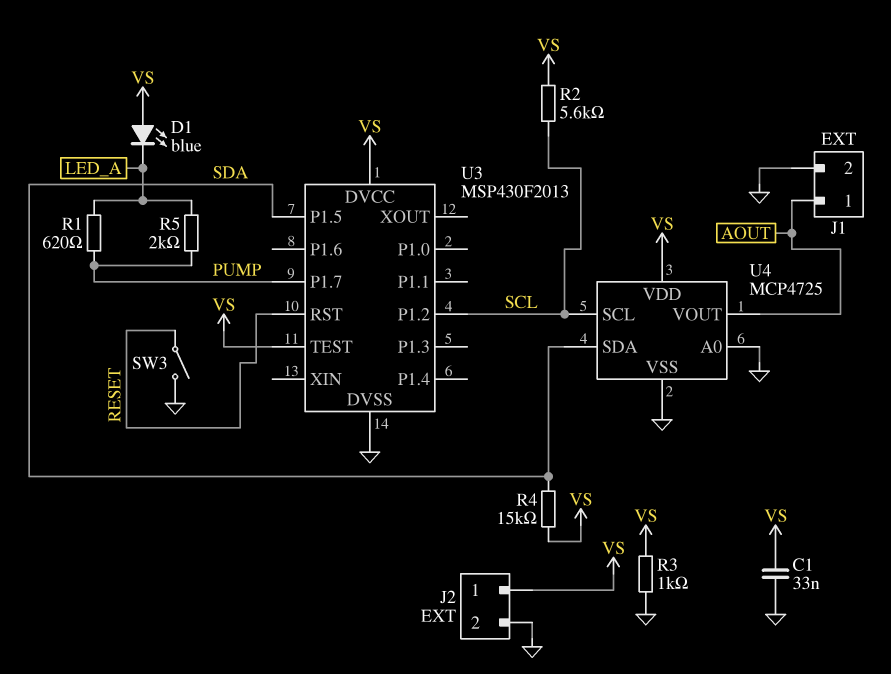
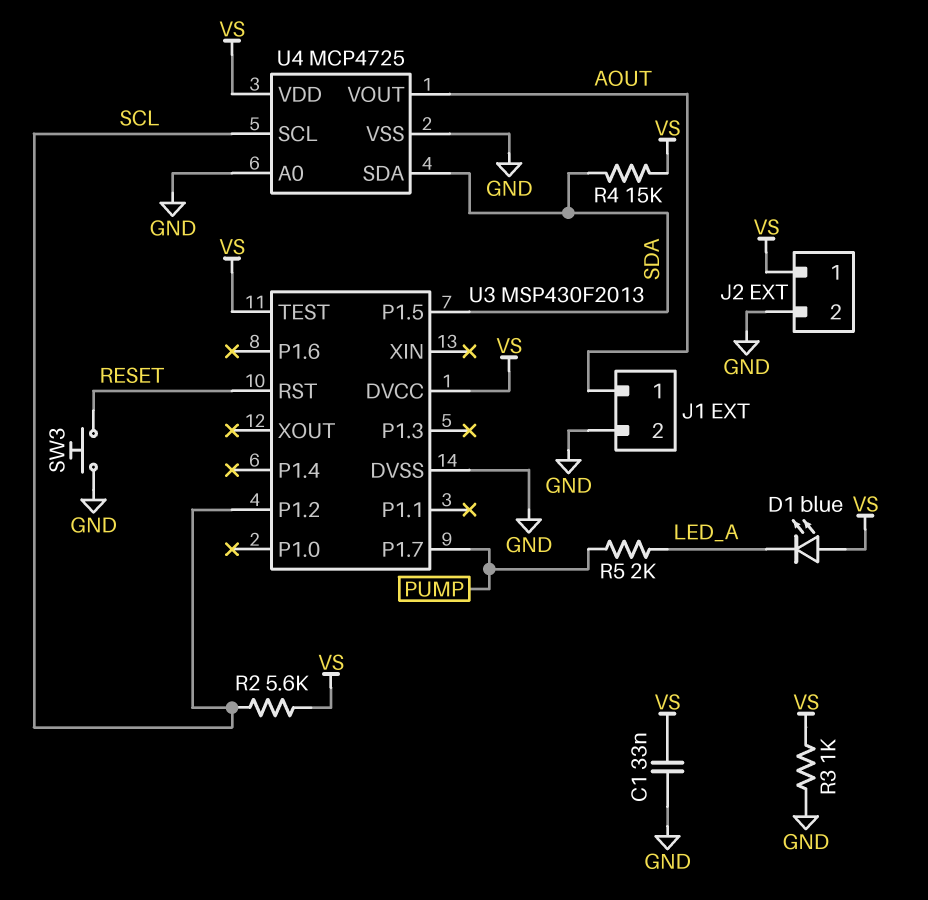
R1: 620 (LED_A, PUMP) -> none
SW3: switch (GND, RESET) -> button (GND, RESET)

